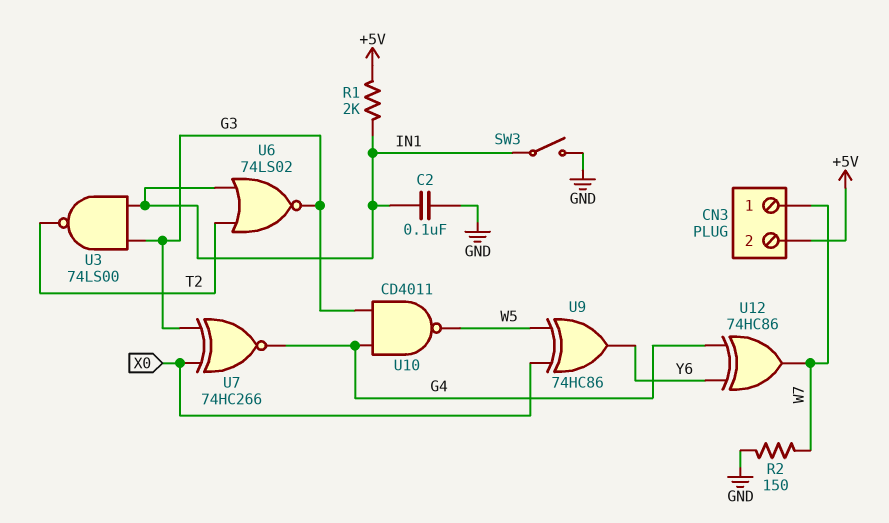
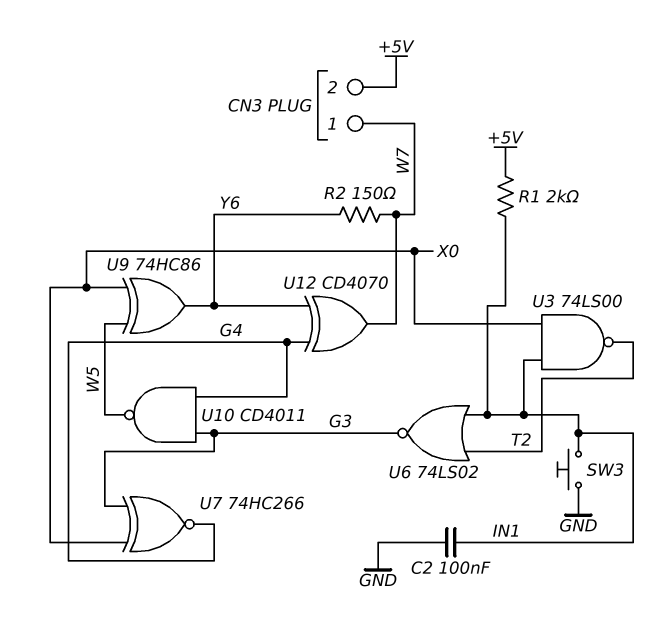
R2: 150 (GND, W7) -> 150 (W7, Y6)
SW3: switch (GND, IN1) -> button (GND, IN1)
U3: NAND 74LS00 (in G3, in IN1, out T2) -> NAND 74LS00 (in IN1, in X0, out T2)
U12: XOR 74HC86 (in G4, in Y6, out W7) -> XOR CD4070 (in G4, in Y6, out W7)

